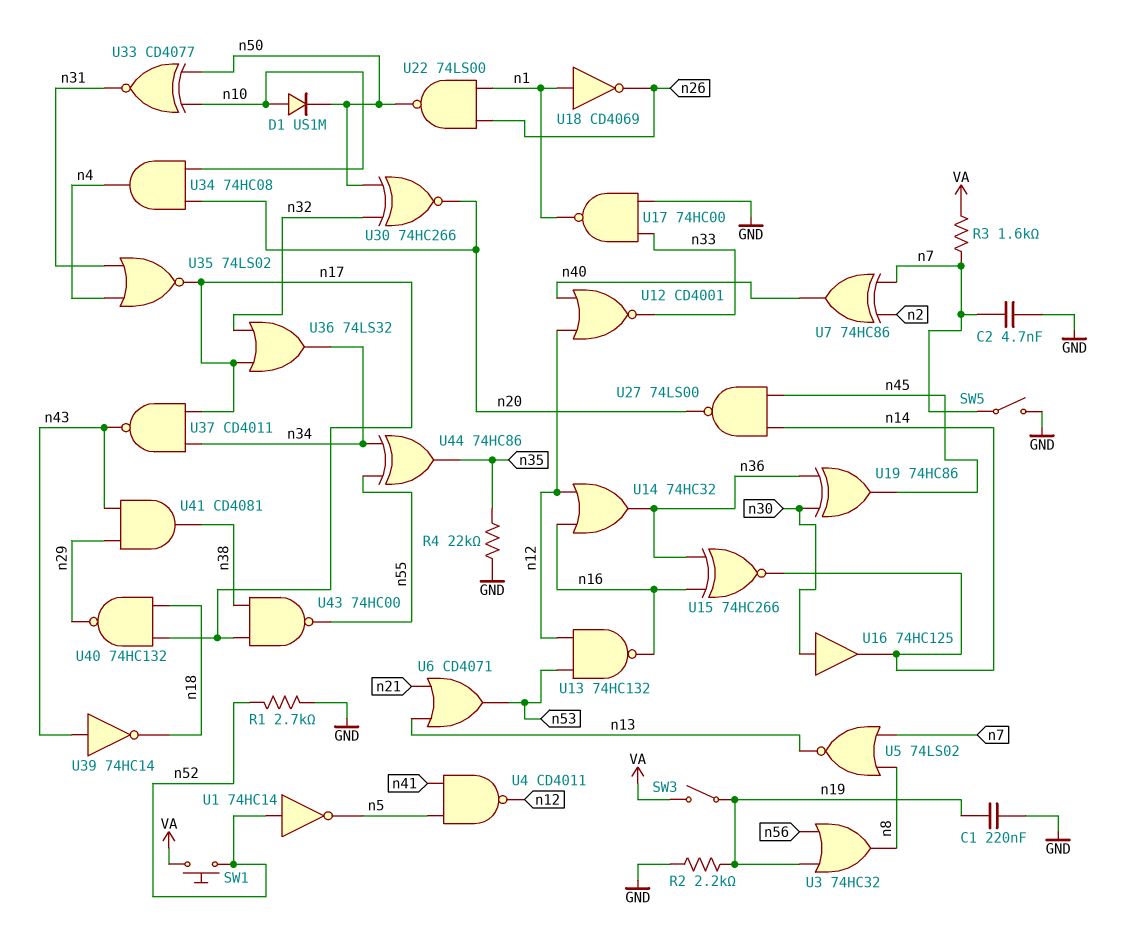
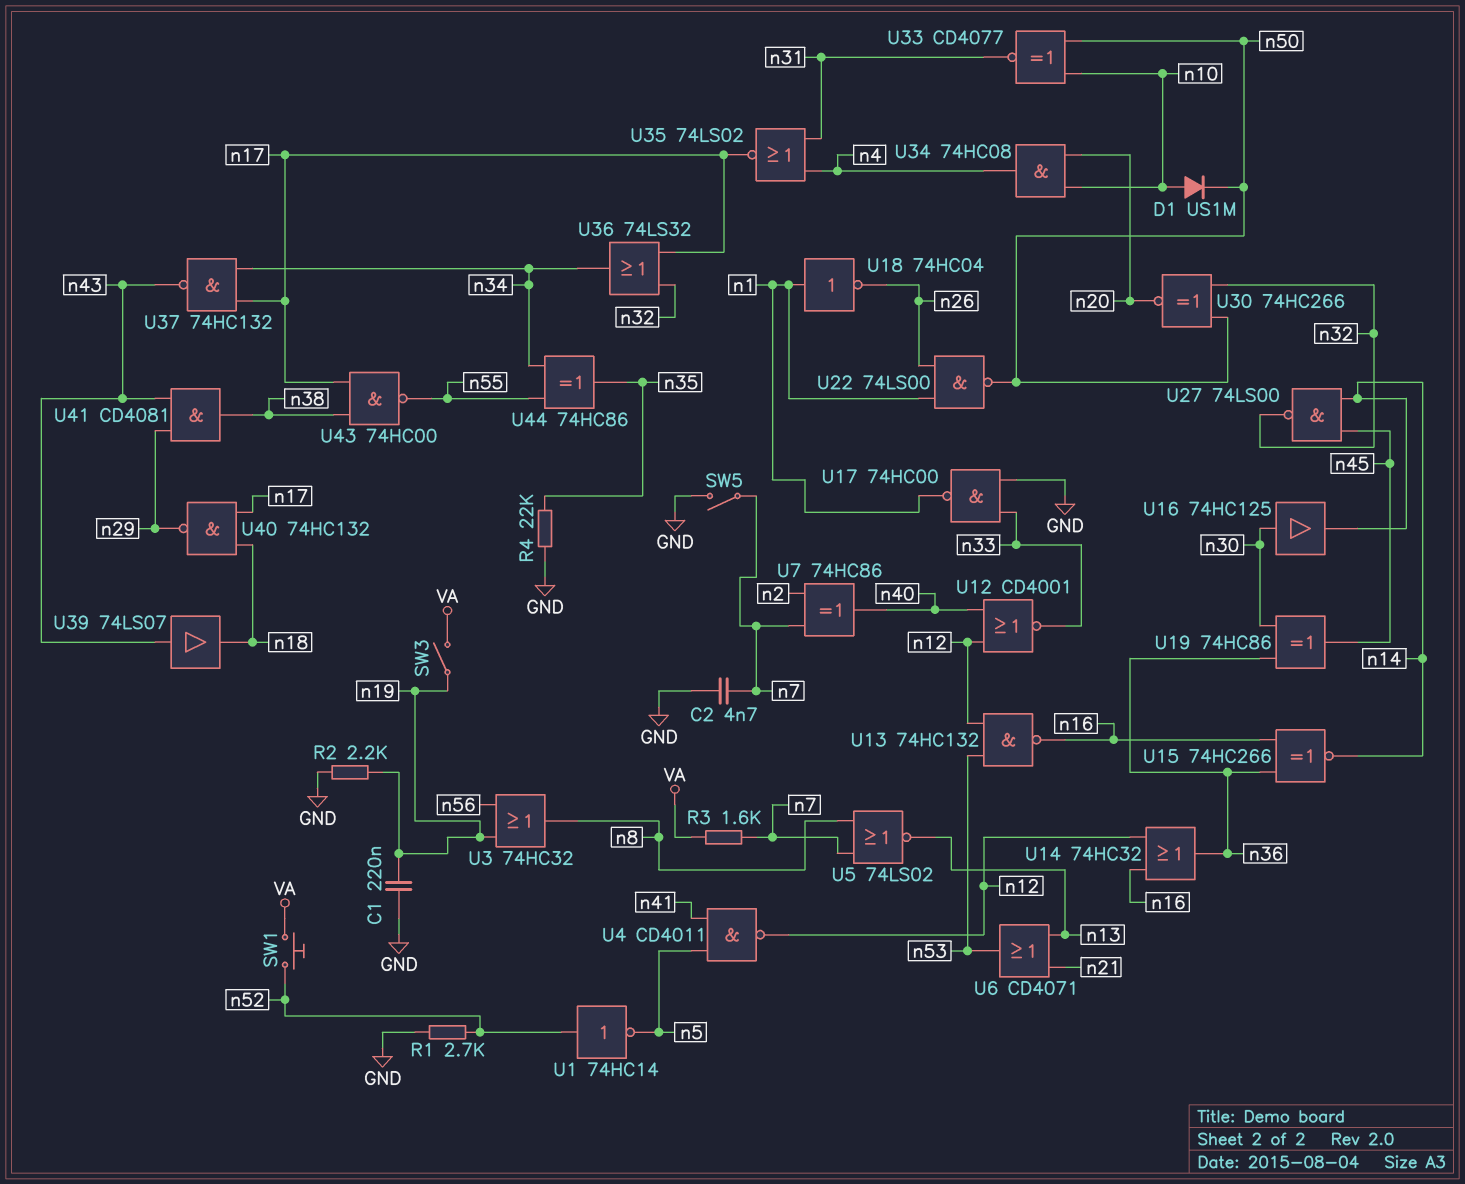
U18: NOT CD4069 (in n1, out n26) -> NOT 74HC04 (in n1, out n26)
U27: NAND 74LS00 (in n14, in n45, out n20) -> NAND 74LS00 (in n14, in n45, out n32)
U37: NAND CD4011 (in n17, in n34, out n43) -> NAND 74HC132 (in n17, in n34, out n43)
U39: NOT 74HC14 (in n43, out n18) -> buffer 74LS07 (in n43, out n18)

